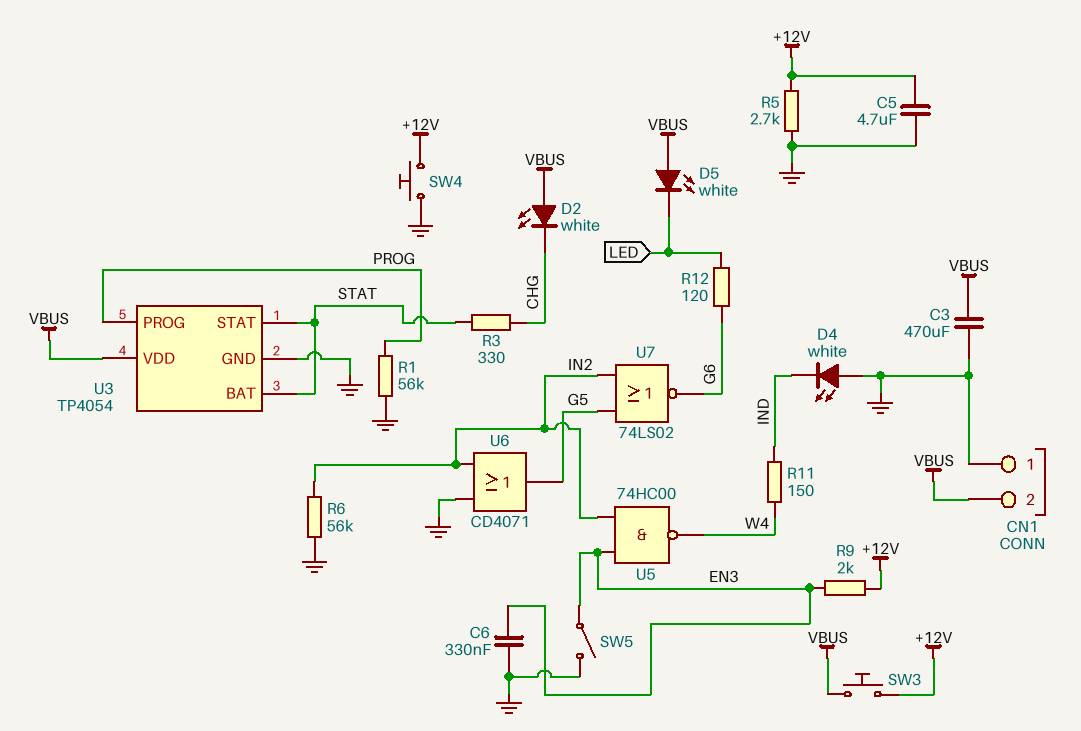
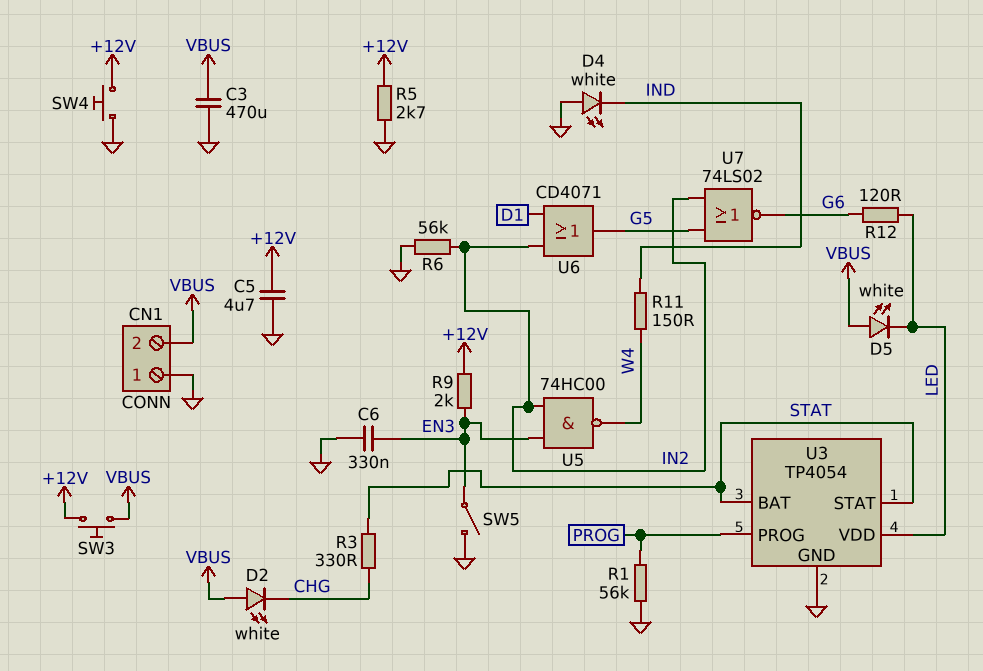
U3 pin VDD: VBUS -> LED
U6: OR CD4071 (in GND, in IN2, out G5) -> OR CD4071 (in D1, in IN2, out G5)

